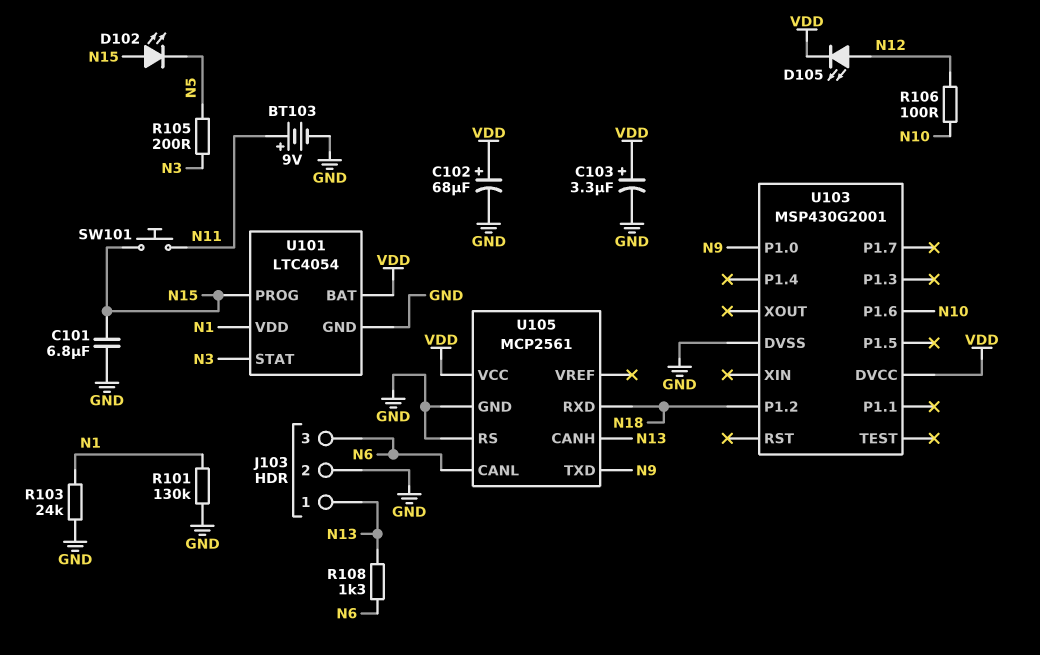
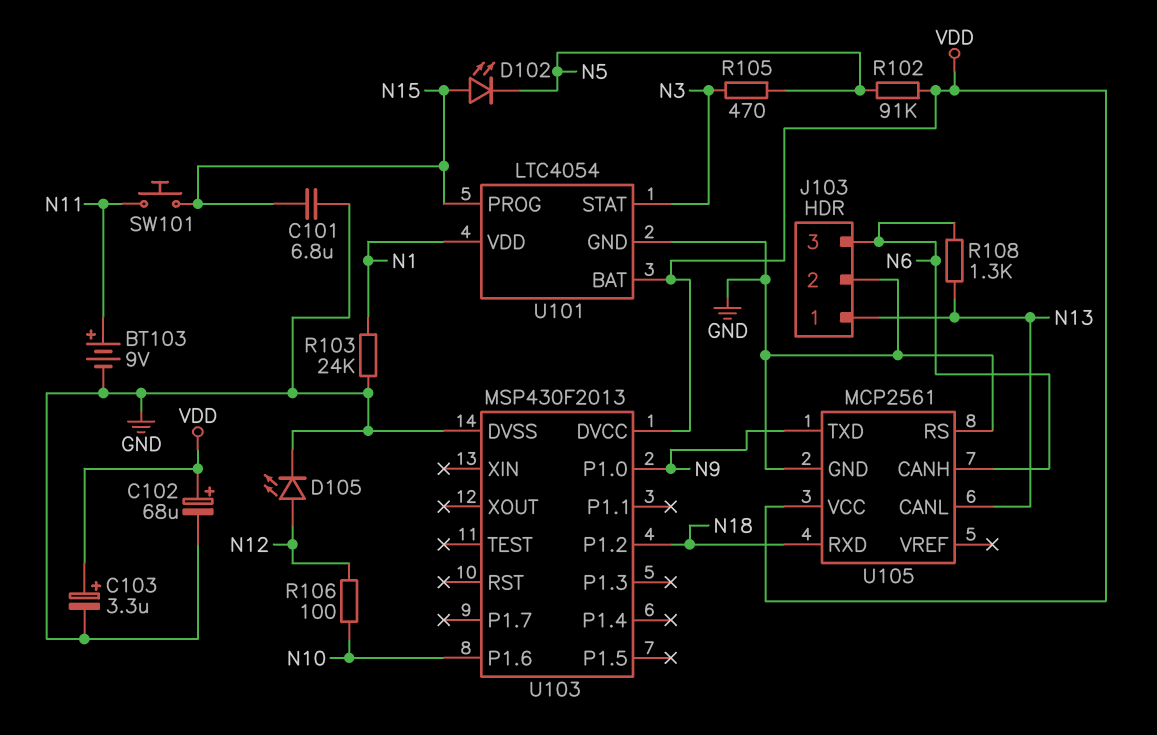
D105: LED (A N12, K VDD) -> LED (A N12, K GND)
R101: 130k (GND, N1) -> none
R102: none -> 91k (N5, VDD)
R105: 200 (N3, N5) -> 470 (N3, N5)
U103: MSP430G2001 -> MSP430F2013
U105 pin CANH: N13 -> N6
U105 pin CANL: N6 -> N13

